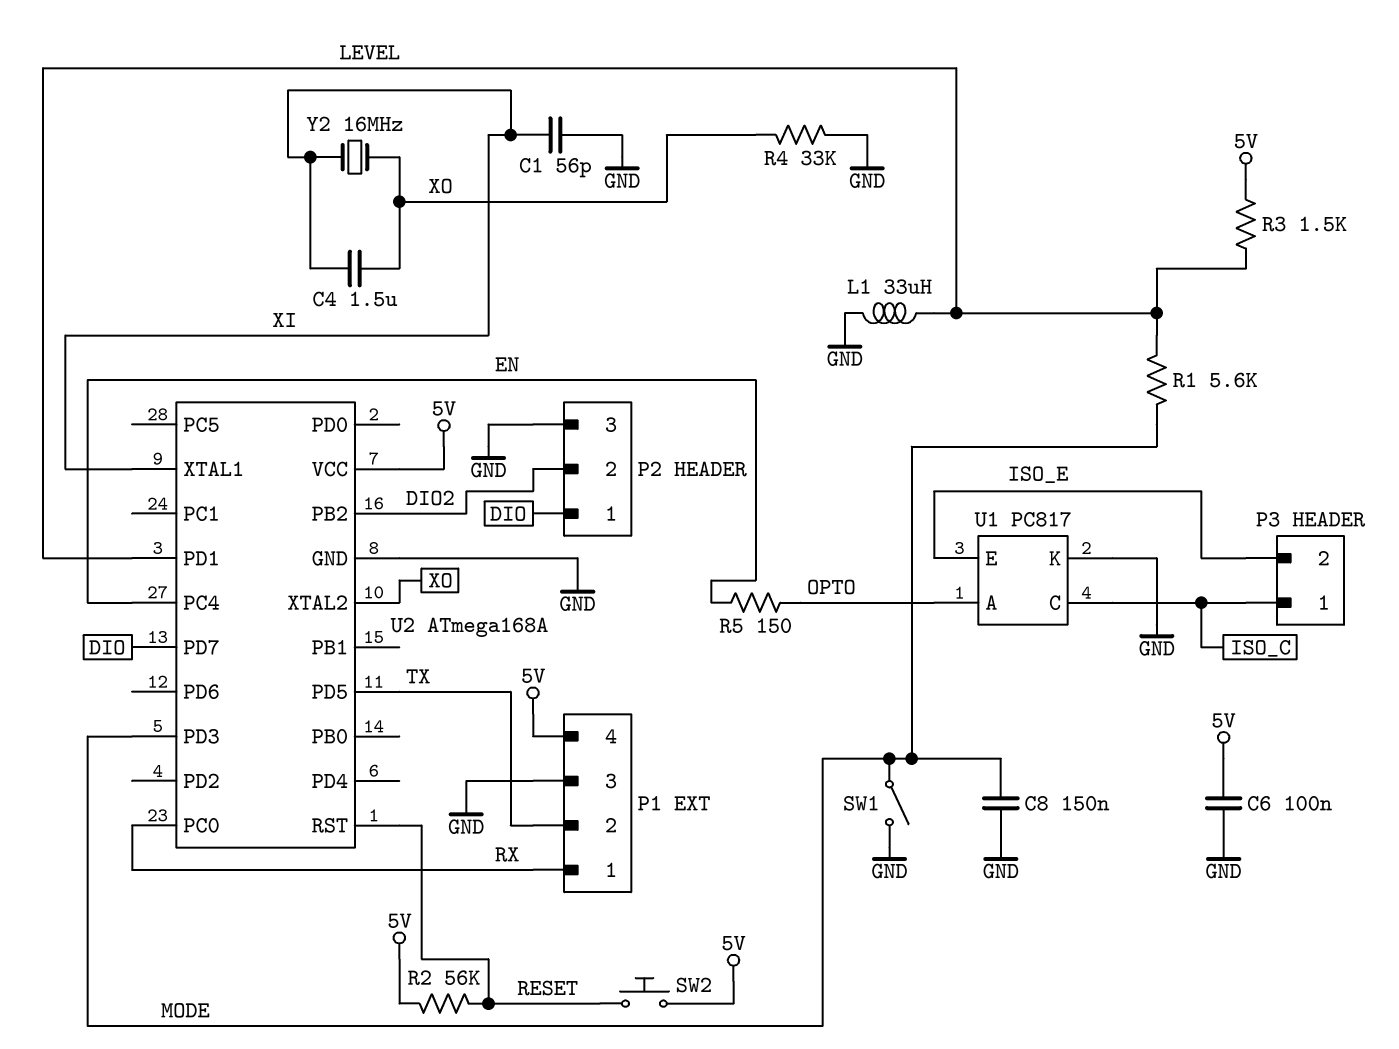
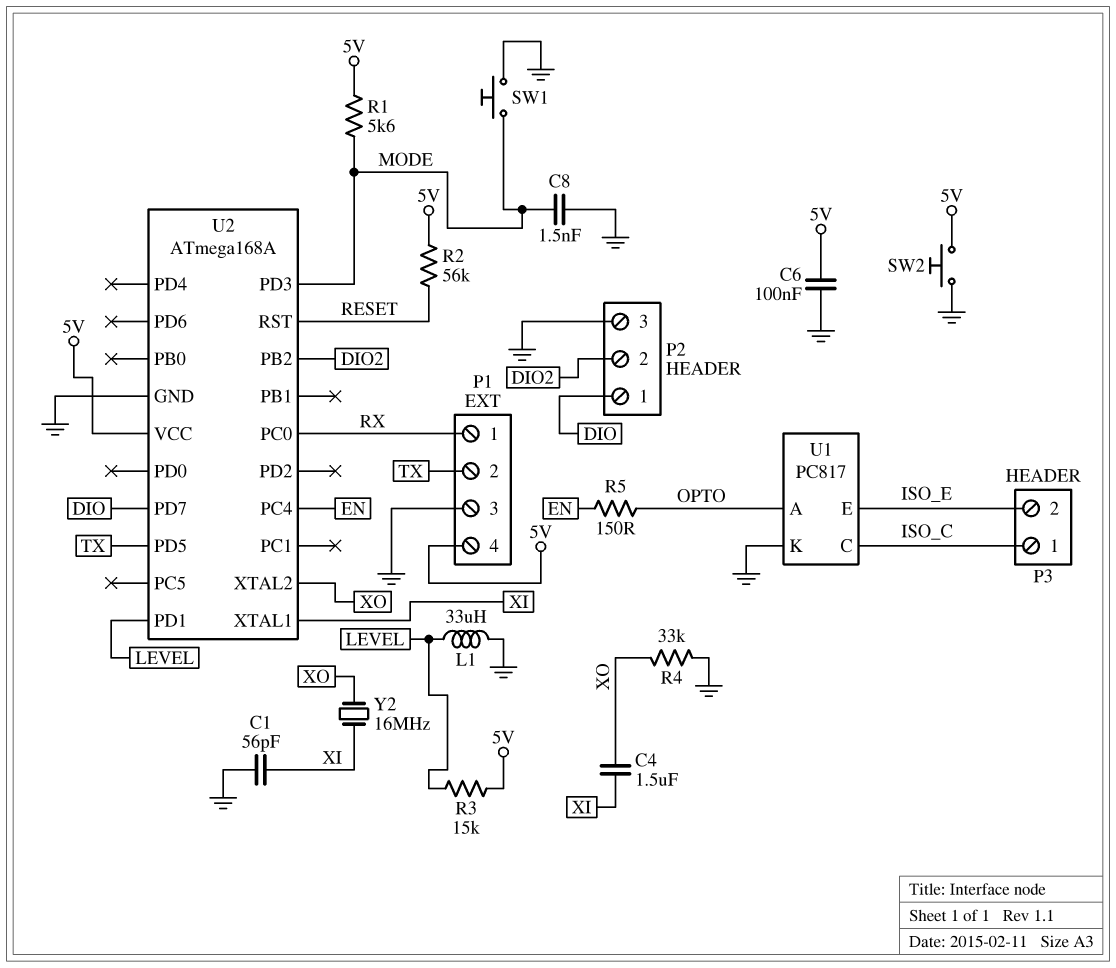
C8: 150nF (GND, MODE) -> 1.5nF (GND, MODE)
R1: 5.6k (LEVEL, MODE) -> 5.6k (5V, MODE)
R3: 1.5k (5V, LEVEL) -> 15k (5V, LEVEL)
SW1: switch (GND, MODE) -> button (GND, MODE)
SW2: button (5V, RESET) -> button (5V, GND)

